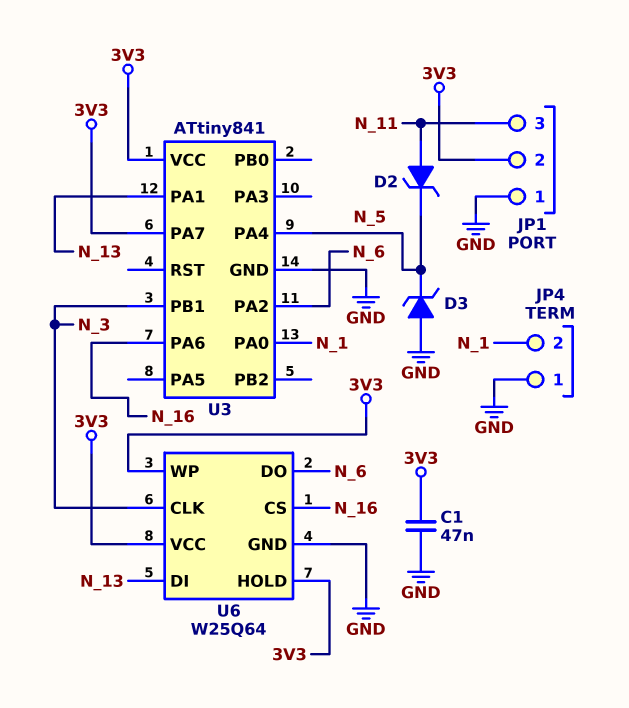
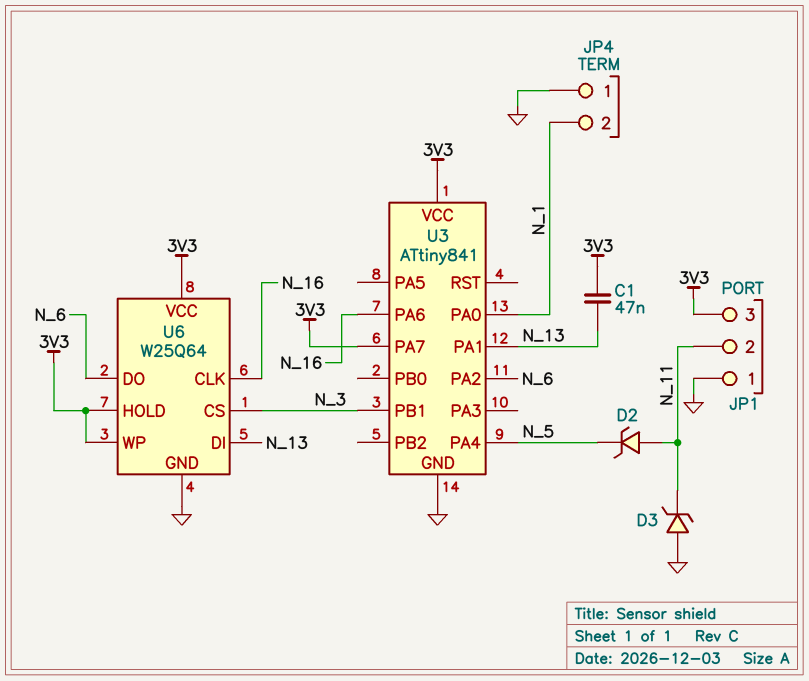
C1: 47nF (3V3, GND) -> 47nF (3V3, N_13)
D3: zener (A GND, K N_5) -> zener (A GND, K N_11)
JP1 pin 2: 3V3 -> N_11
JP1 pin 3: N_11 -> 3V3
U6 pin CLK: N_3 -> N_16
U6 pin CS: N_16 -> N_3

